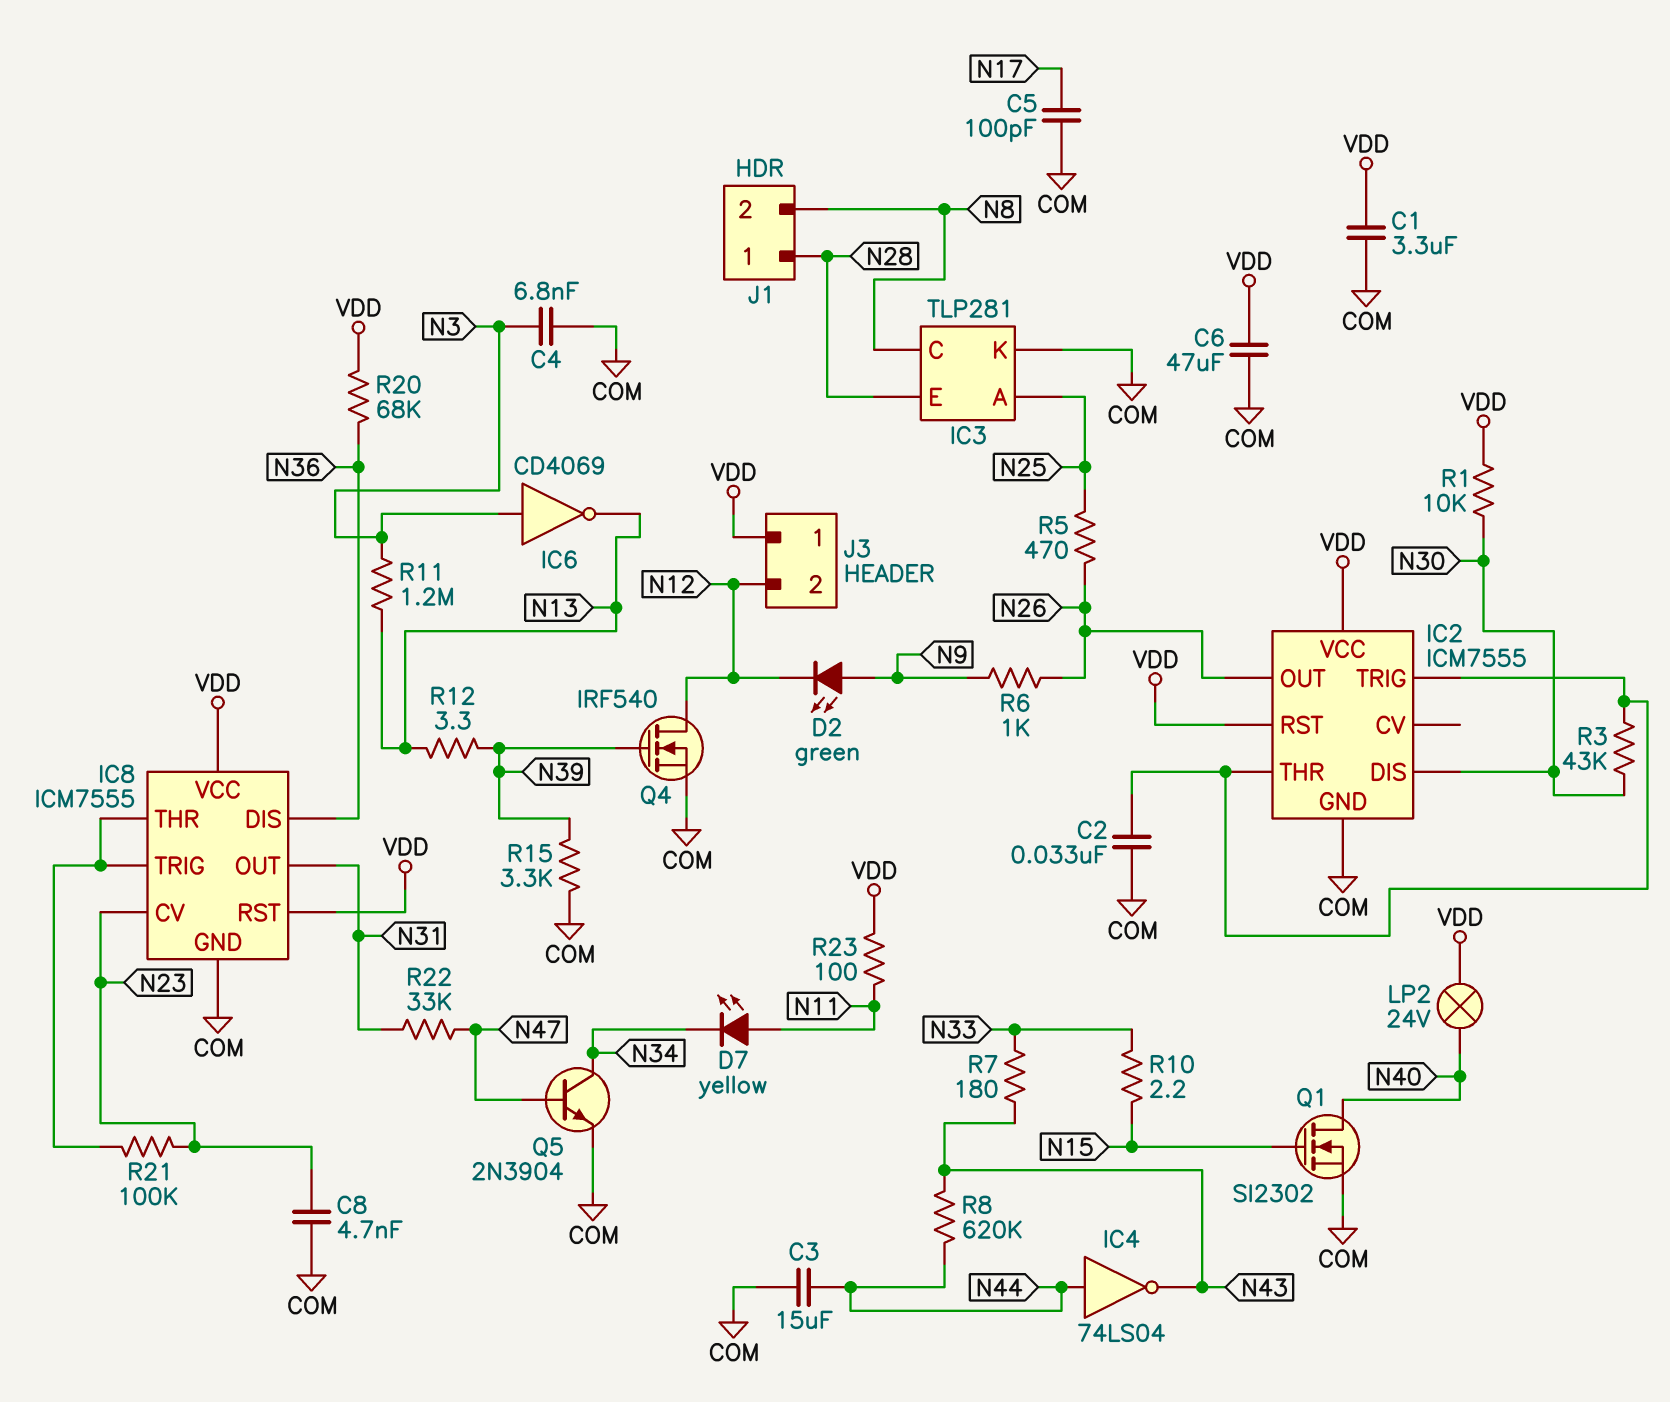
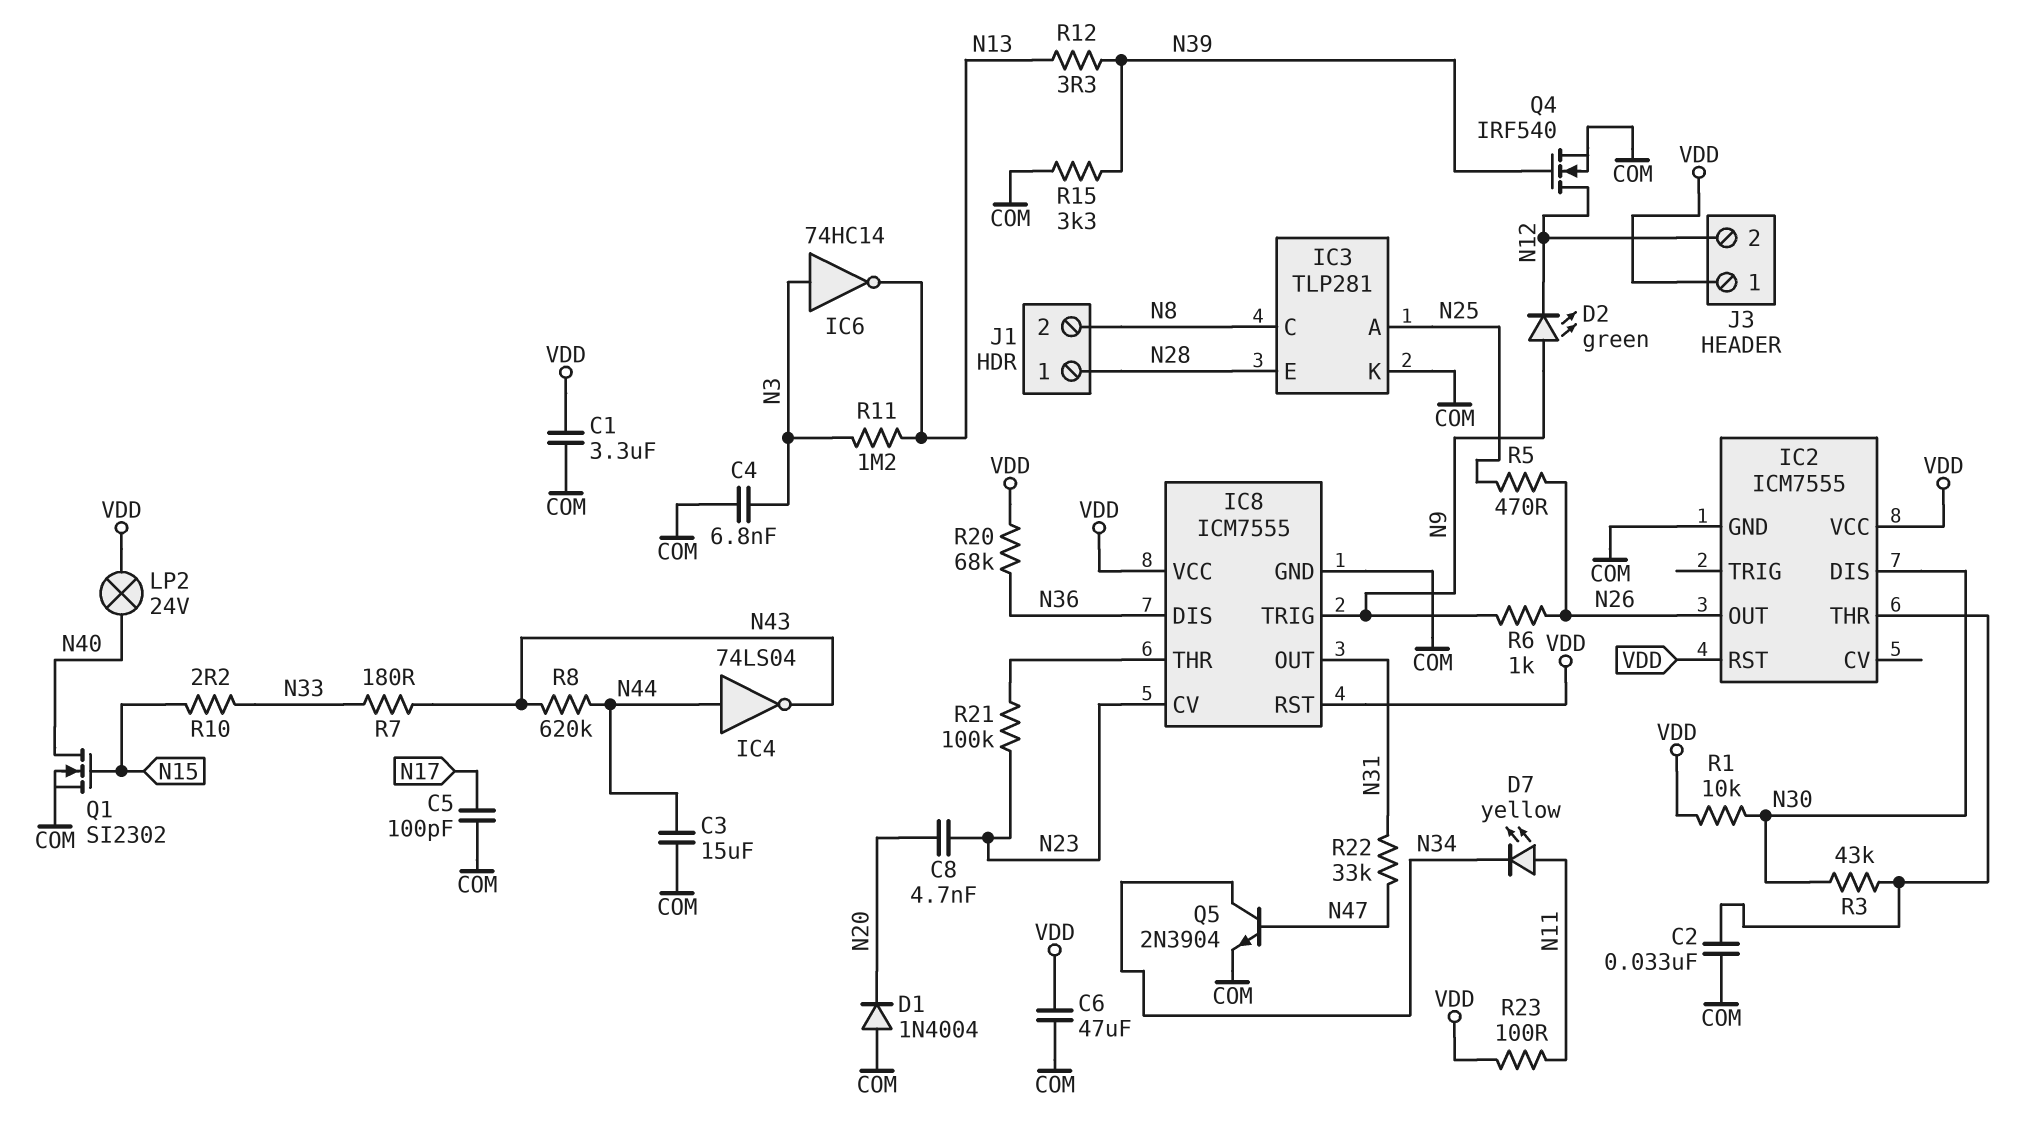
C8: 4.7nF (COM, N23) -> 4.7nF (N20, N23)
D1: none -> diode 1N4004 (A COM, K N20)
IC2 pin TRIG: IC2/THR -> none
IC6: NOT CD4069 (in N3, out N13) -> NOT 74HC14 (in N3, out N13)
IC8 pin TRIG: IC8/THR -> N9

